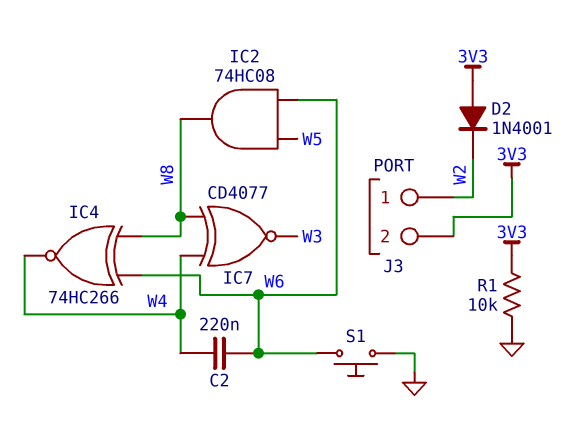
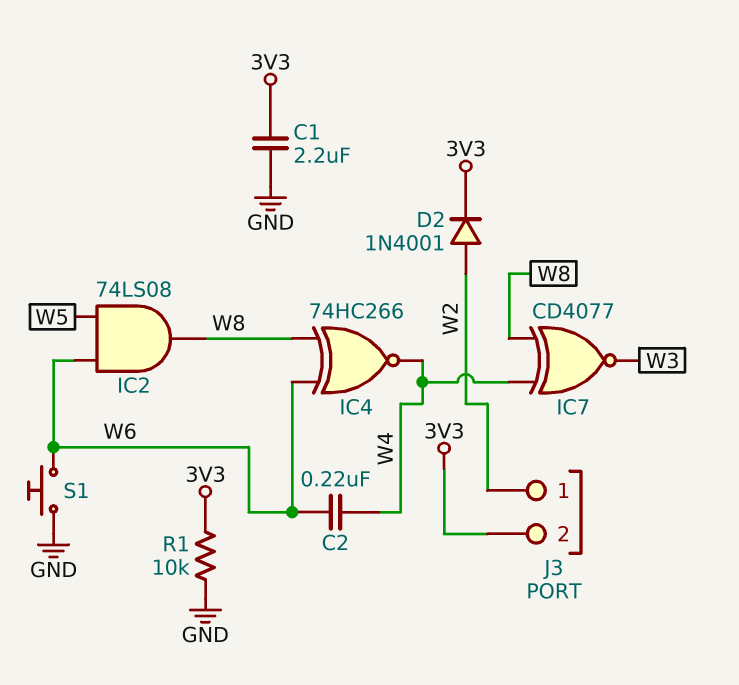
C1: none -> 2.2uF (3V3, GND)
D2: diode 1N4001 (A 3V3, K W2) -> diode 1N4001 (A W2, K 3V3)
IC2: AND 74HC08 (in W5, in W6, out W8) -> AND 74LS08 (in W5, in W6, out W8)

